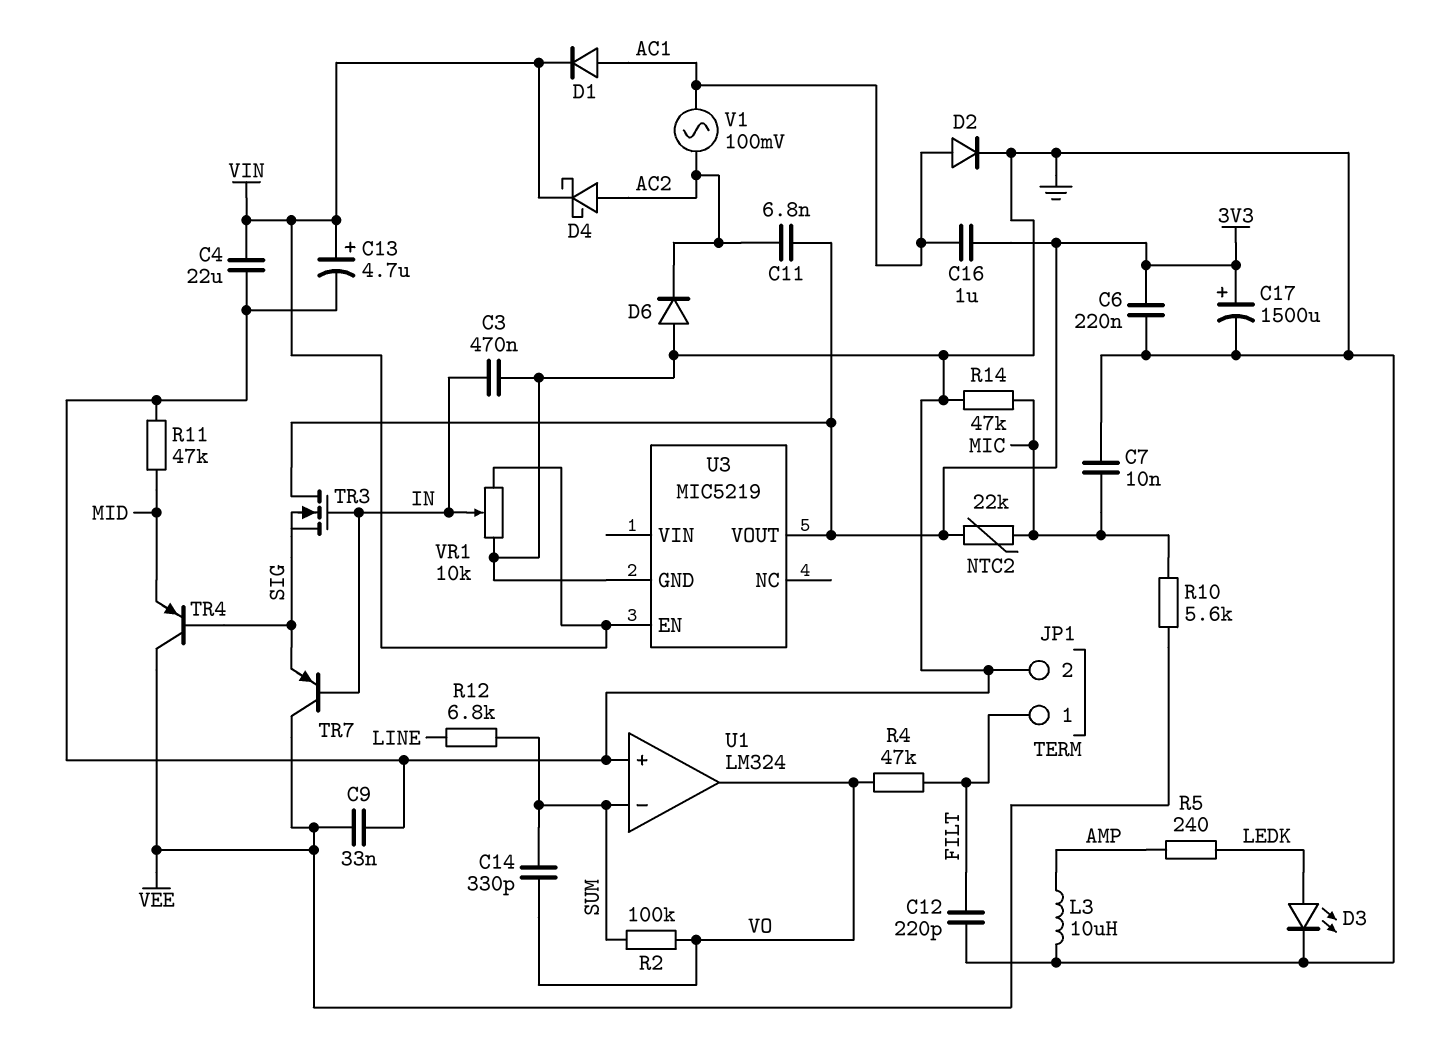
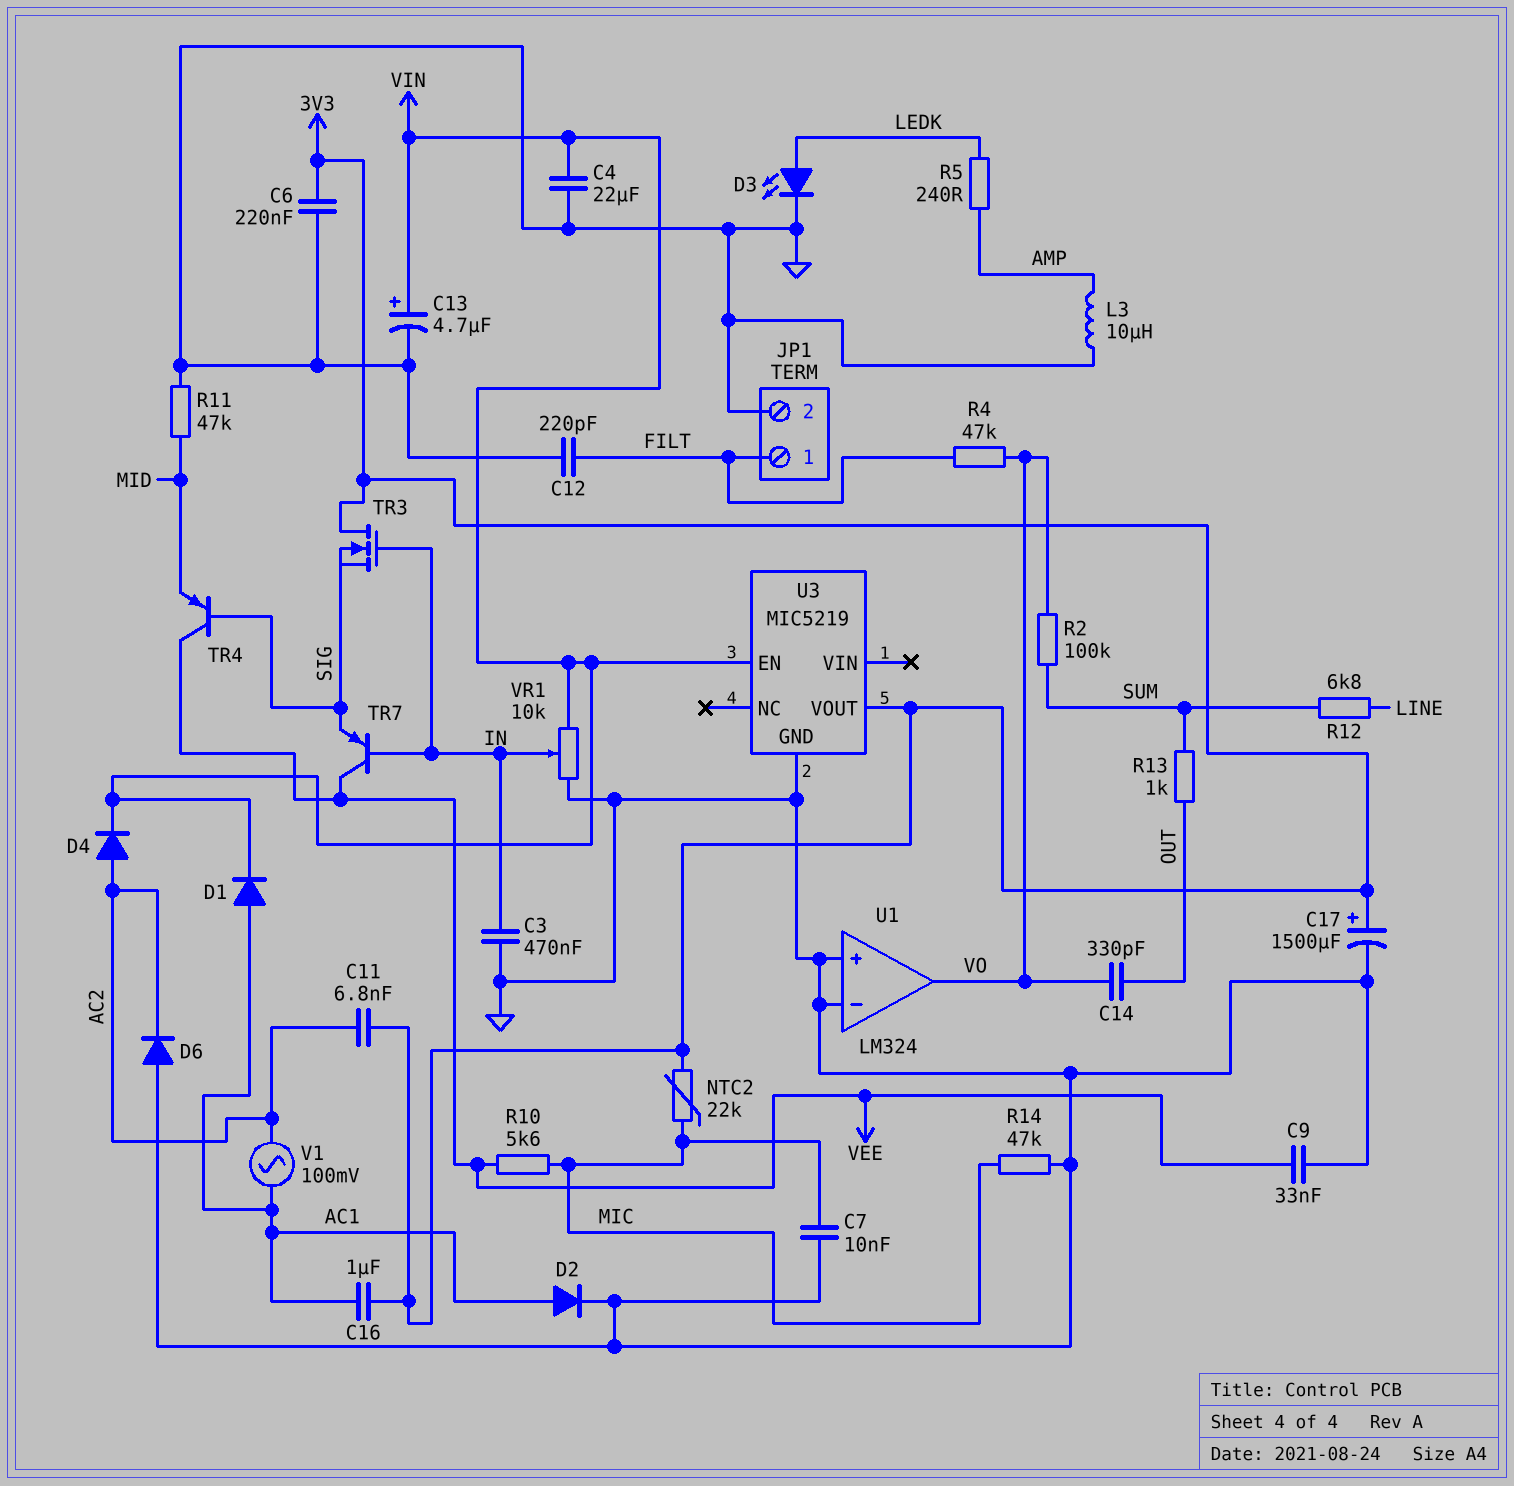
C14: 330pF (SUM, VO) -> 330pF (OUT, VO)
D4: schottky (A AC2, K VIN) -> diode (A AC2, K VIN)
R13: none -> 1k (OUT, SUM)
U1 pin in-: SUM -> GND

